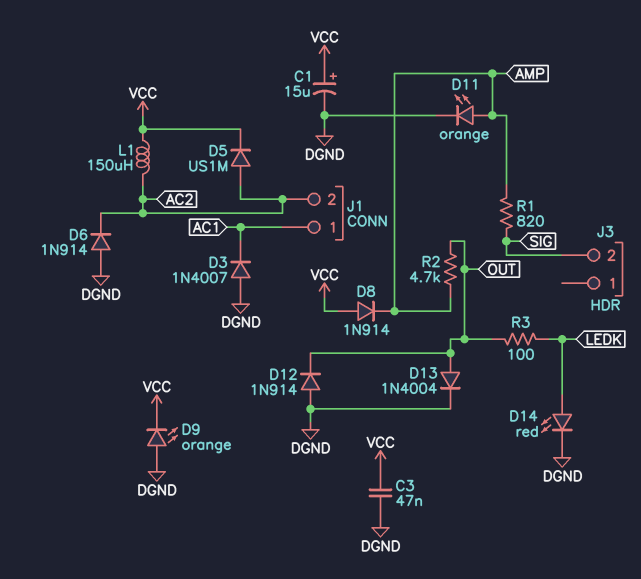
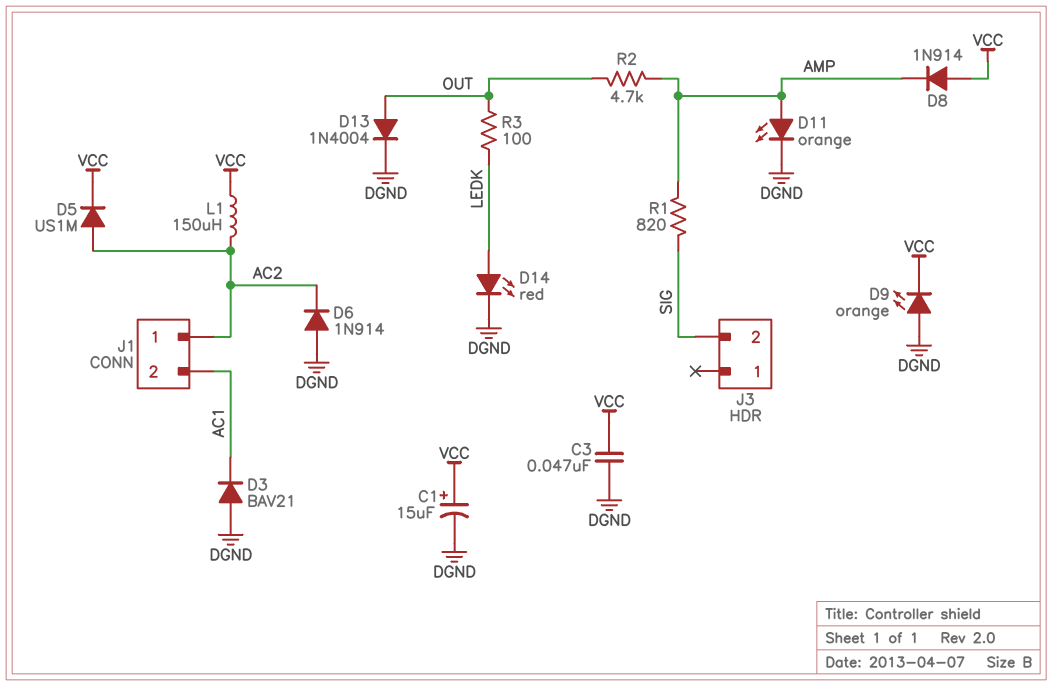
D3: diode 1N4007 (A DGND, K AC1) -> diode BAV21 (A DGND, K AC1)
D12: diode 1N914 (A DGND, K OUT) -> none
J1 pin 1: AC1 -> AC2
J1 pin 2: AC2 -> AC1

